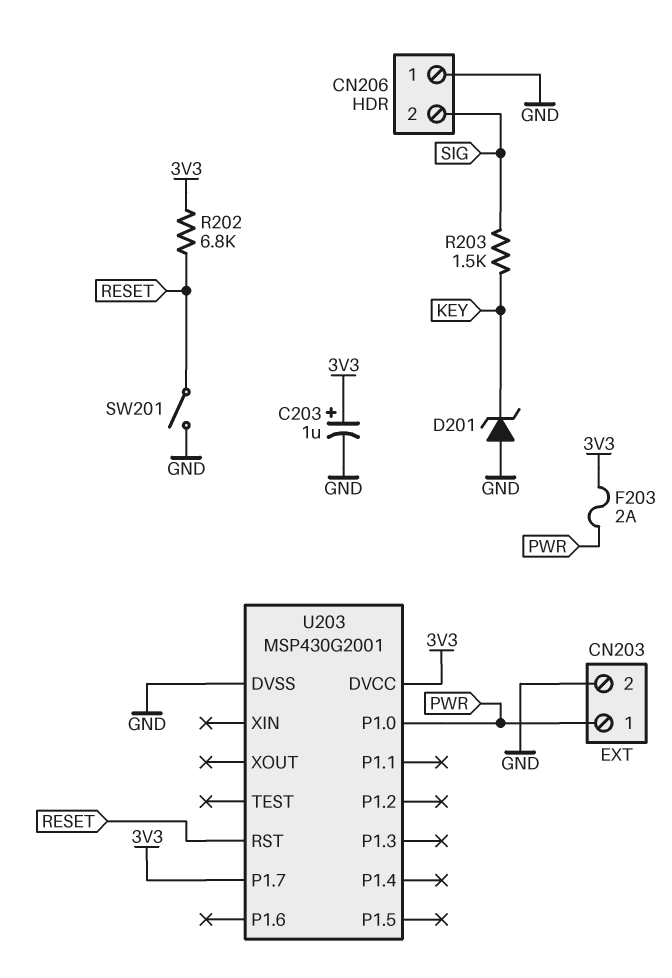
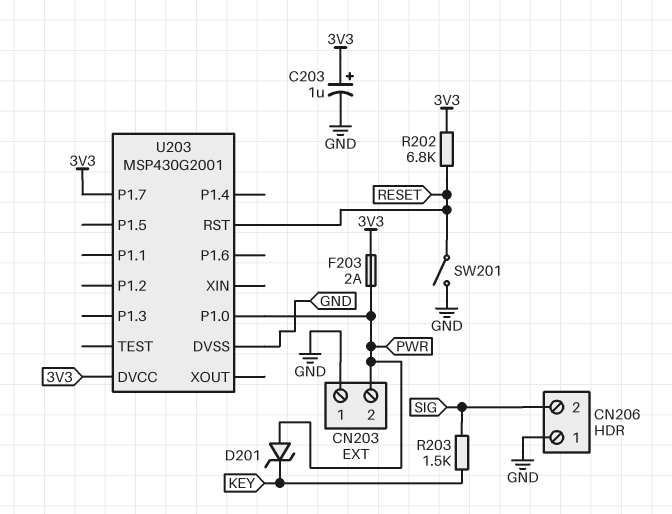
CN203 pin 1: PWR -> GND
CN203 pin 2: GND -> PWR
D201: zener (A GND, K KEY) -> zener (A PWR, K KEY)

